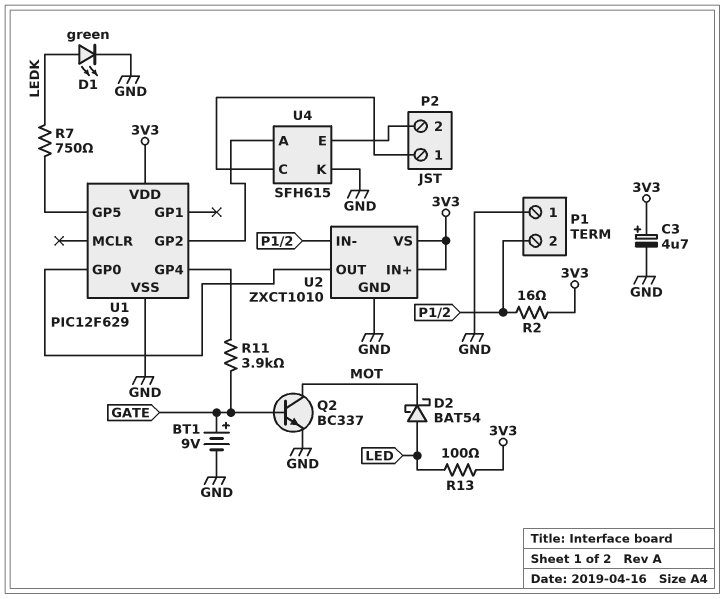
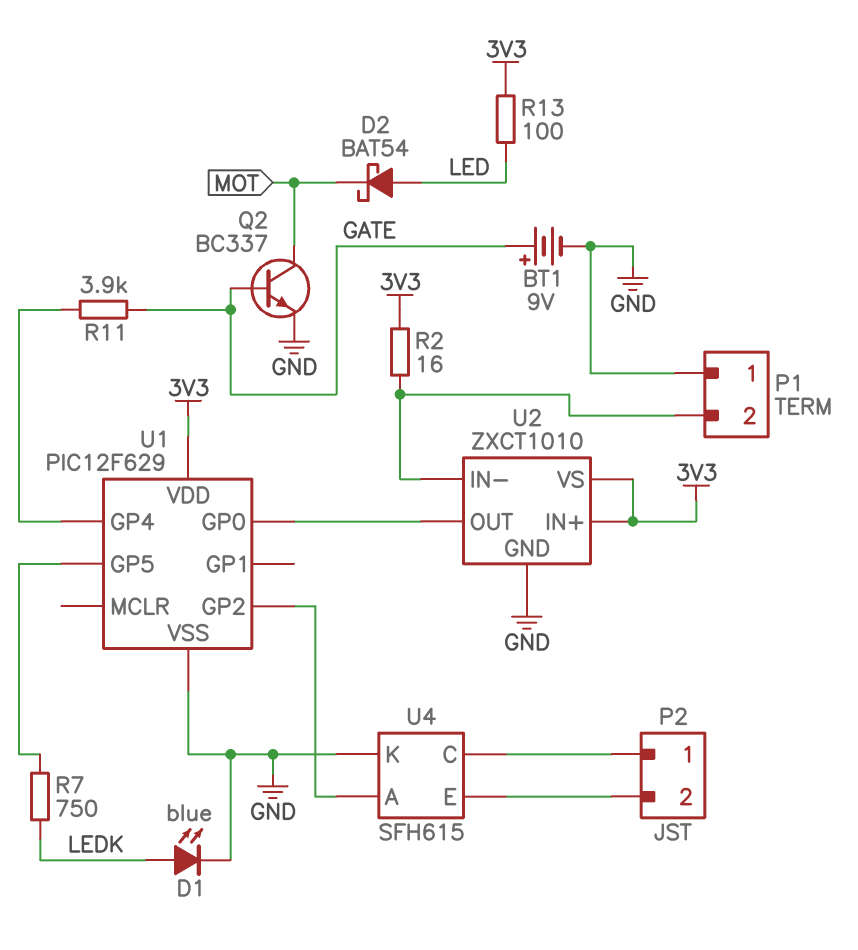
C3: 4.7uF (plus 3V3, minus GND) -> none
D1: LED green (A LEDK, K GND) -> LED blue (A LEDK, K GND)

